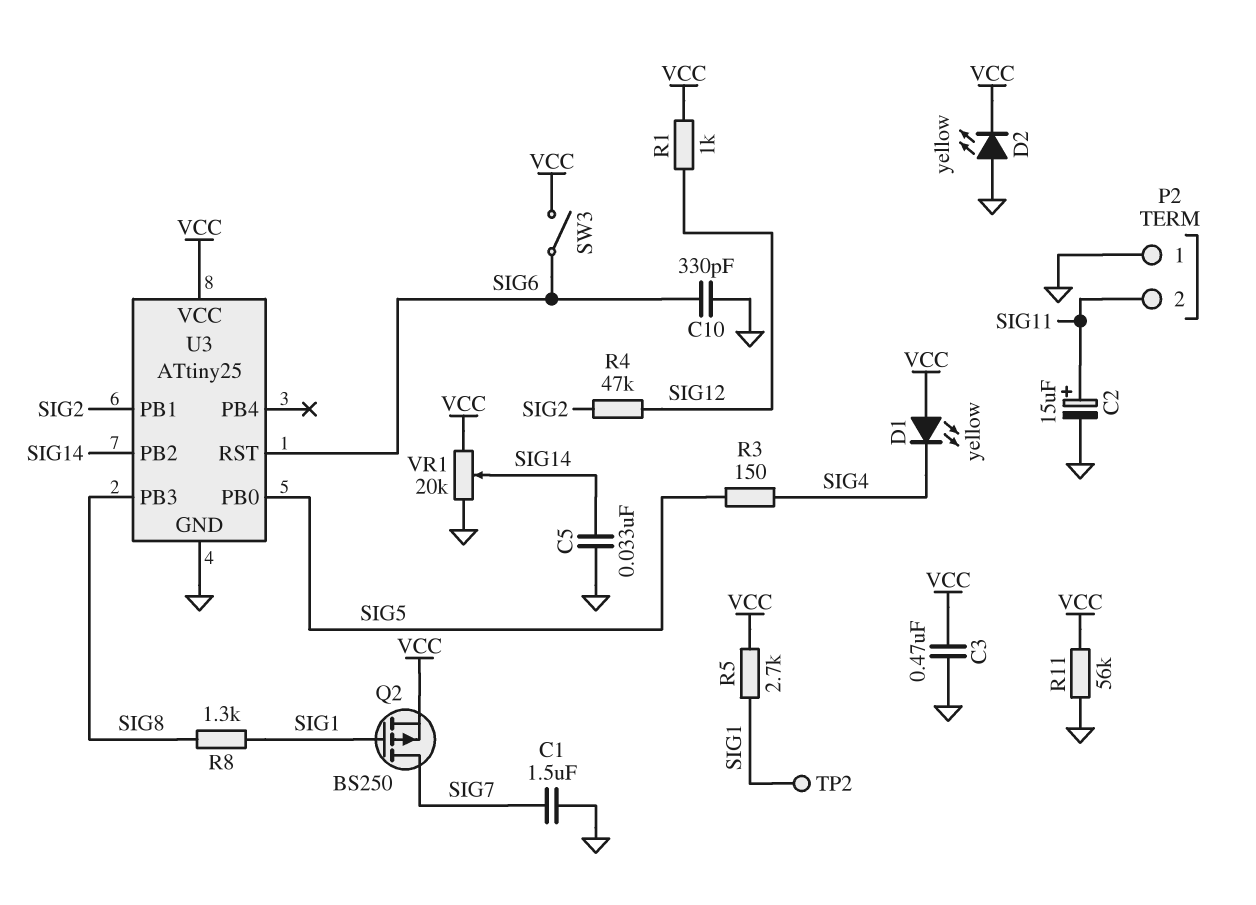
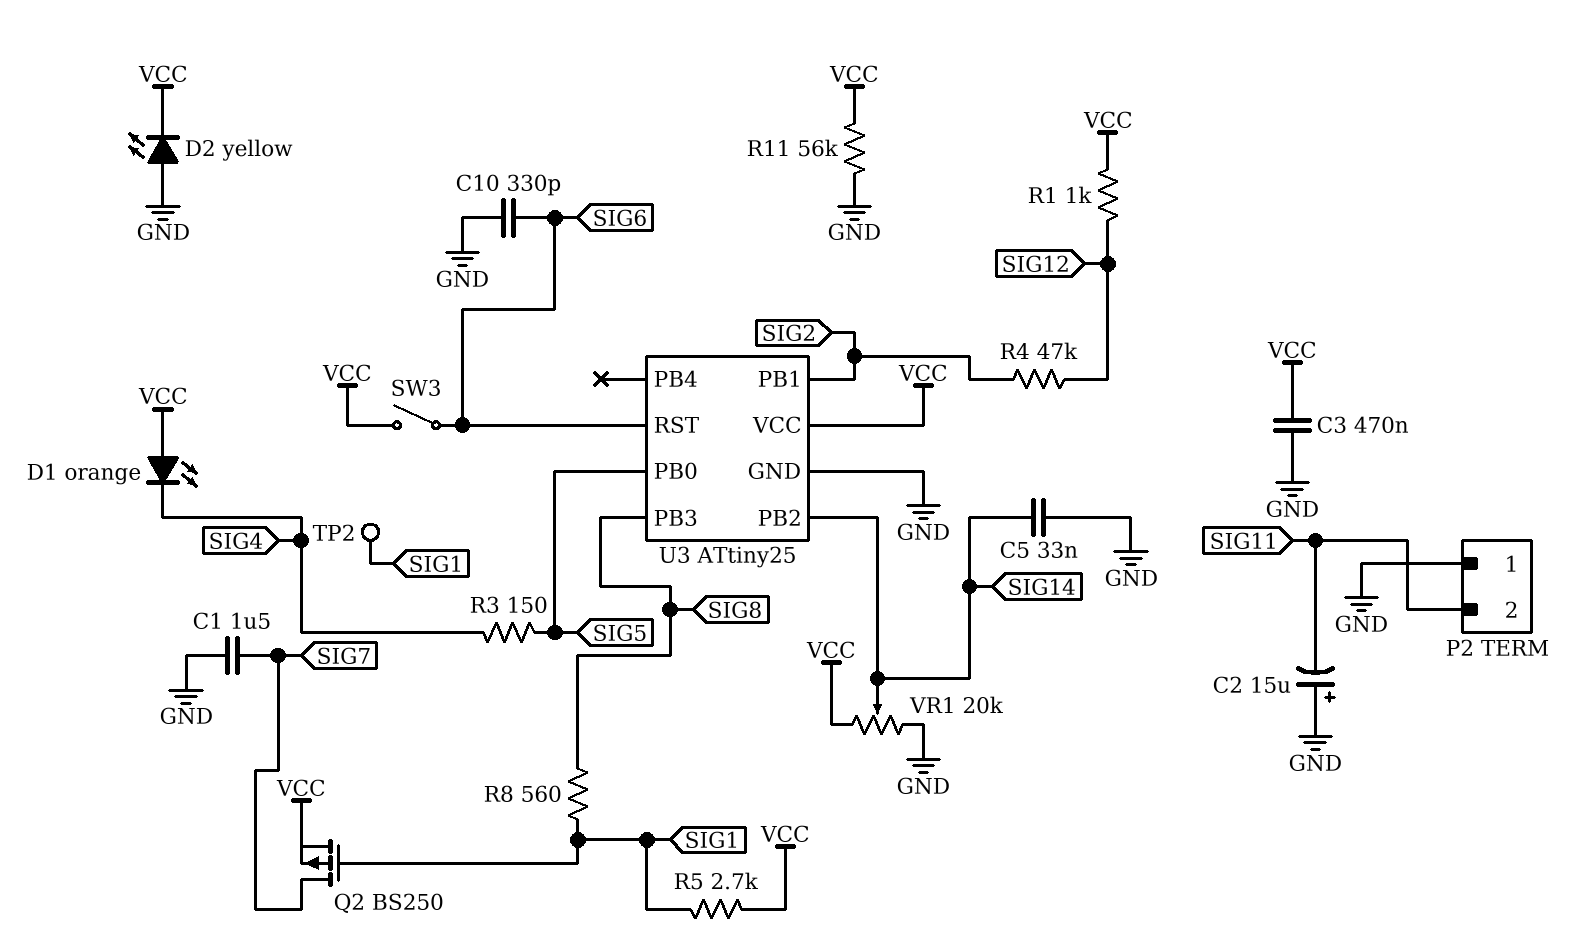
C2: 15uF (plus SIG11, minus GND) -> 15uF (plus GND, minus SIG11)
D1: LED yellow (A VCC, K SIG4) -> LED orange (A VCC, K SIG4)
R8: 1.3k (SIG1, SIG8) -> 560 (SIG1, SIG8)

